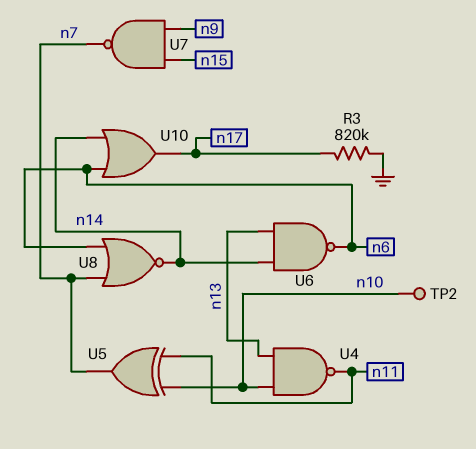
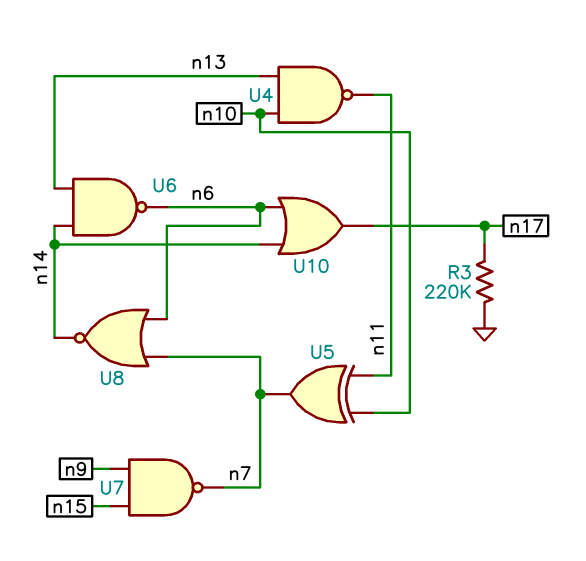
R3: 820k (GND, n17) -> 220k (GND, n17)
TP2: test point (n10) -> none

